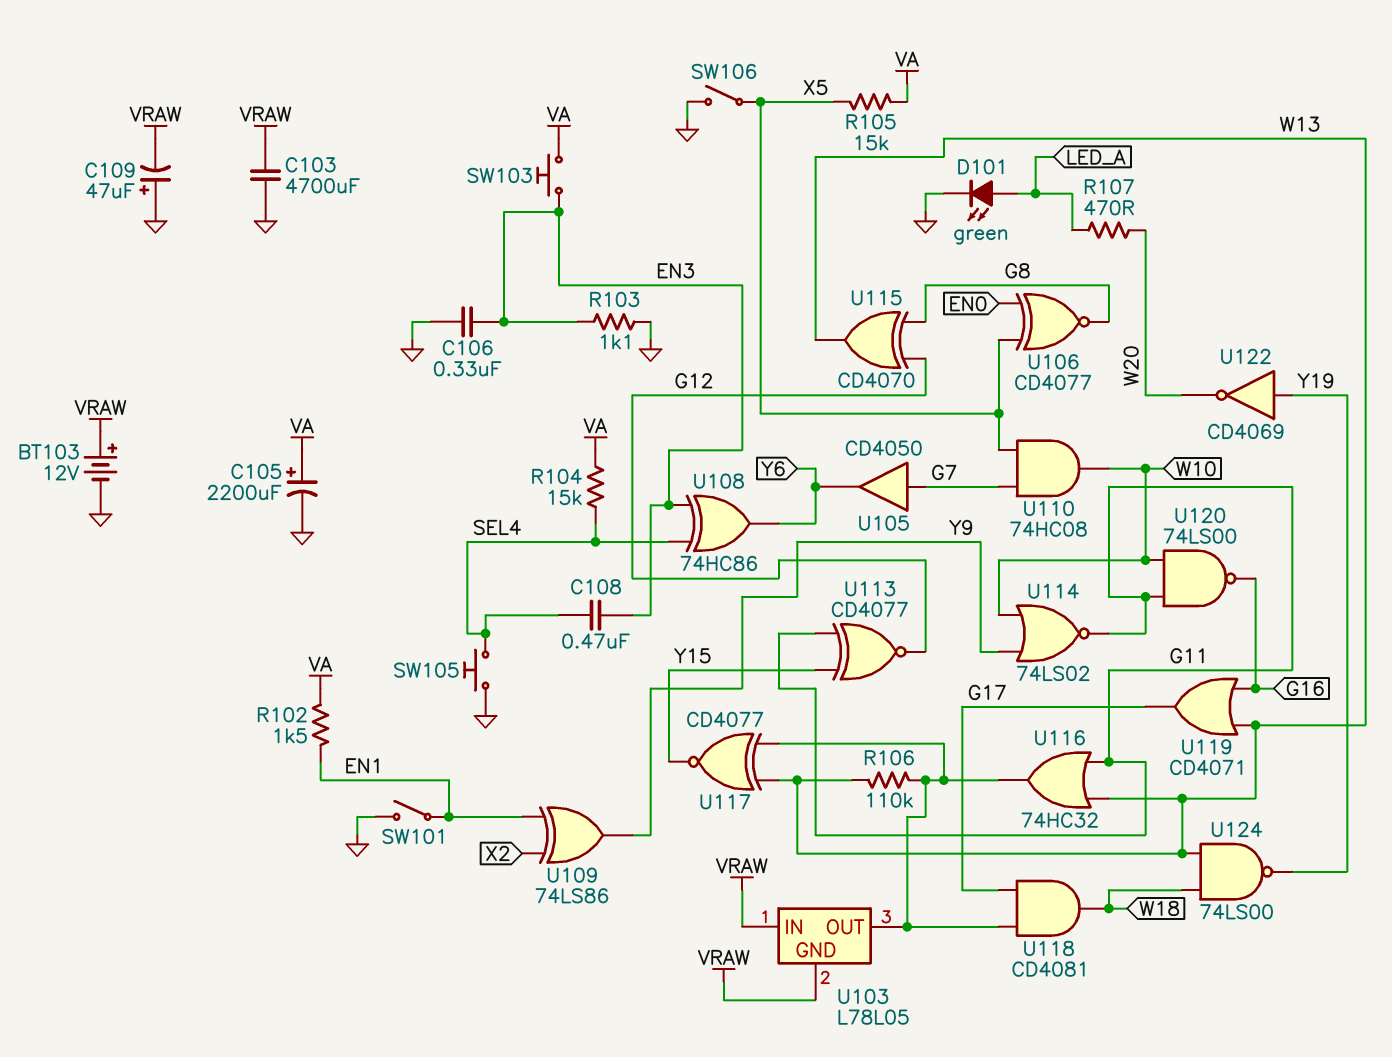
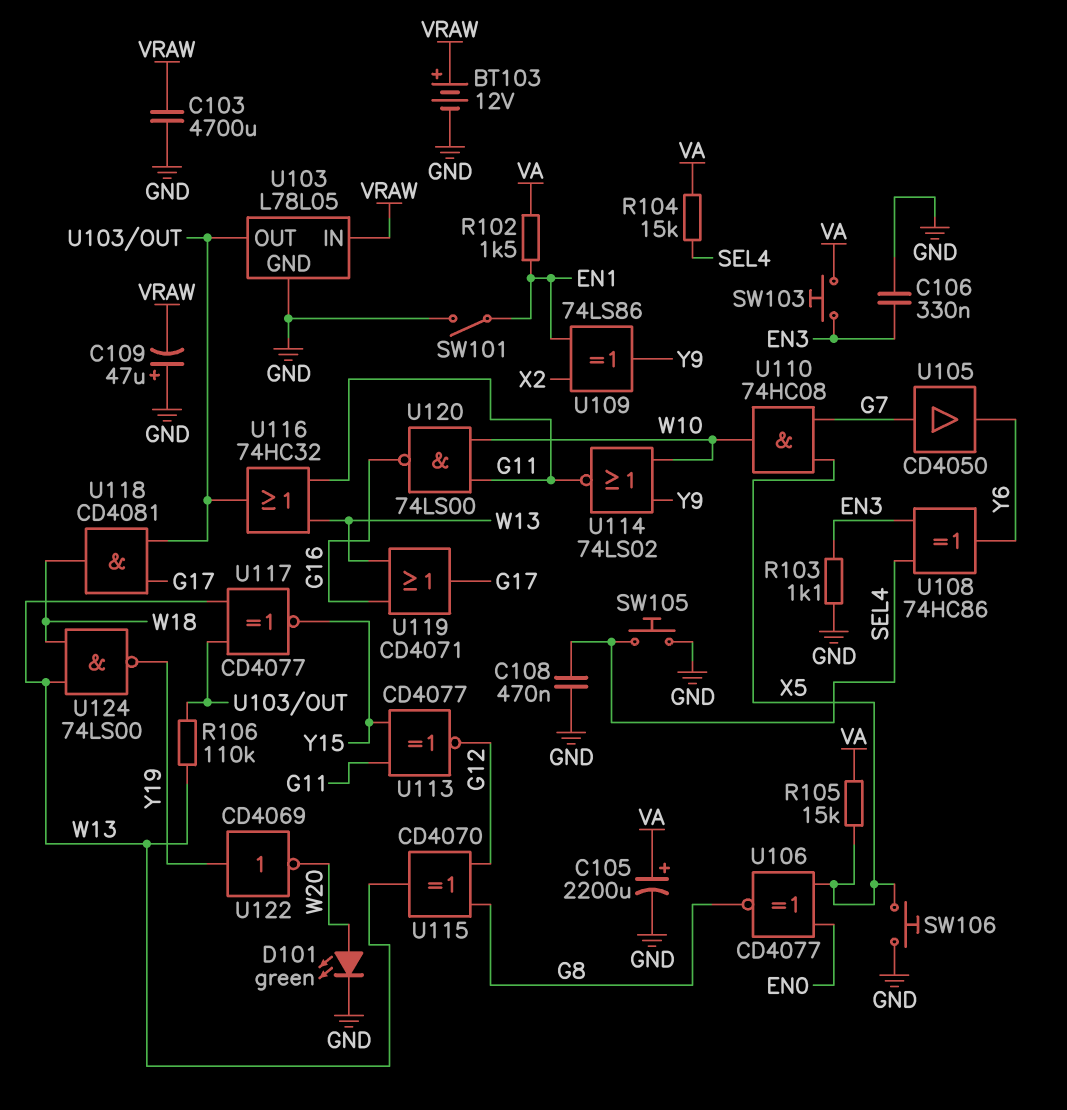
C108: 470nF (EN3, SEL4) -> 470nF (GND, SEL4)
D101: LED green (A LED_A, K GND) -> LED green (A W20, K GND)
R107: 470 (LED_A, W20) -> none
SW106: switch (GND, X5) -> button (GND, X5)
U103 pin GND: VRAW -> GND

